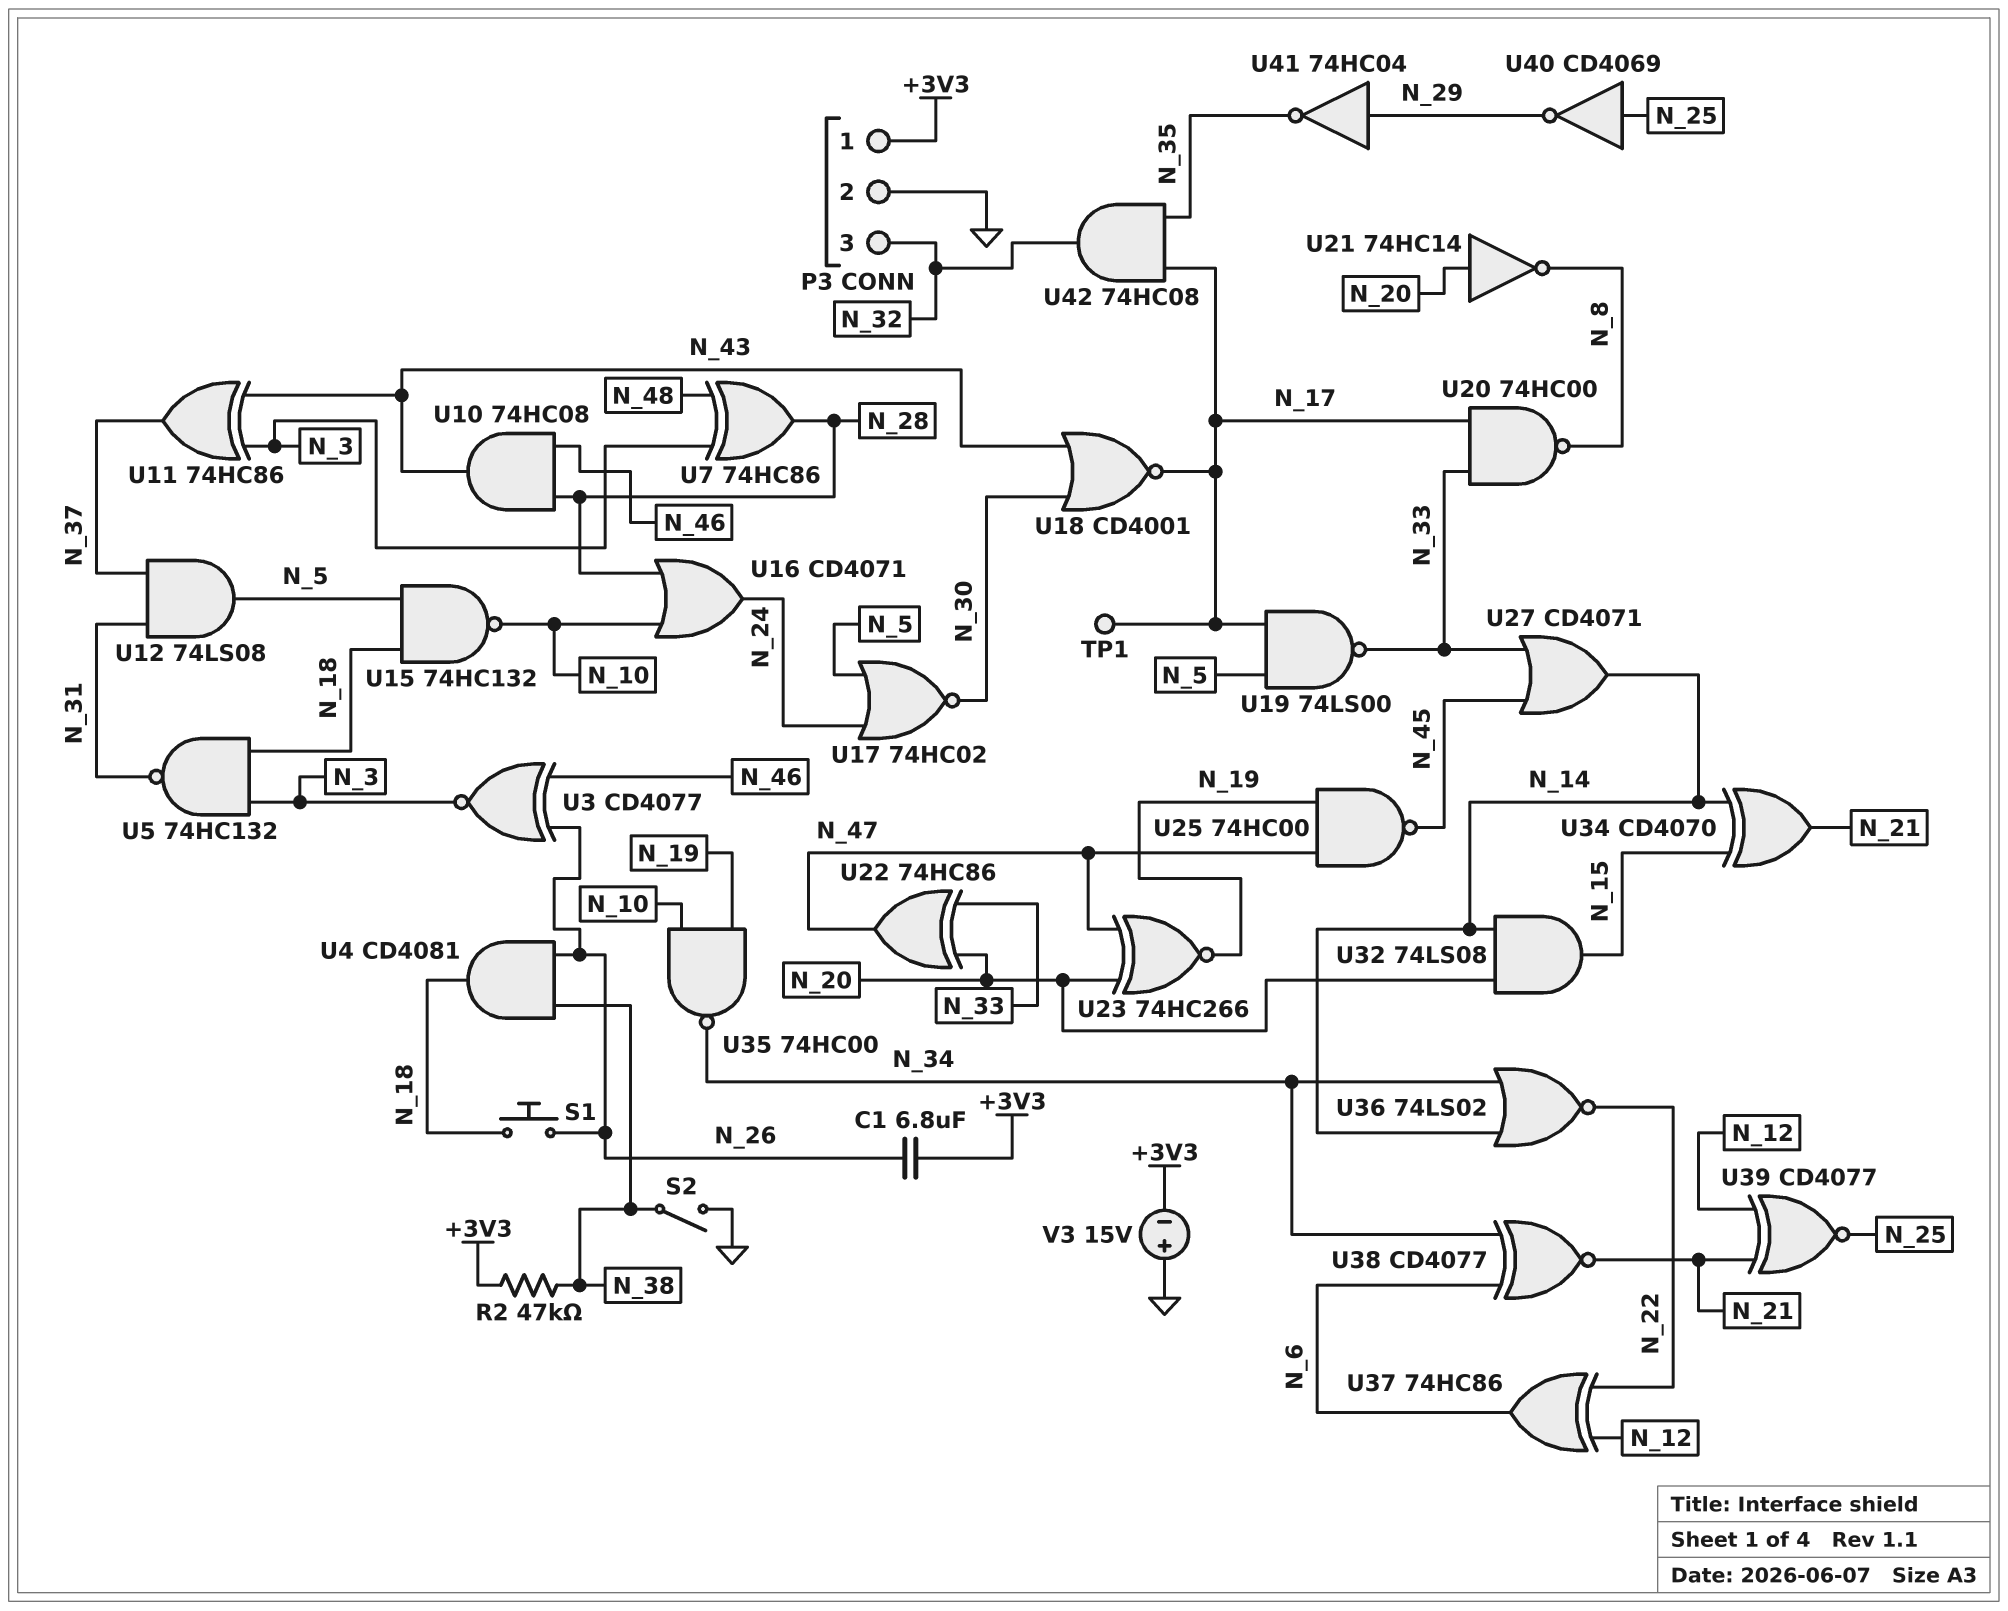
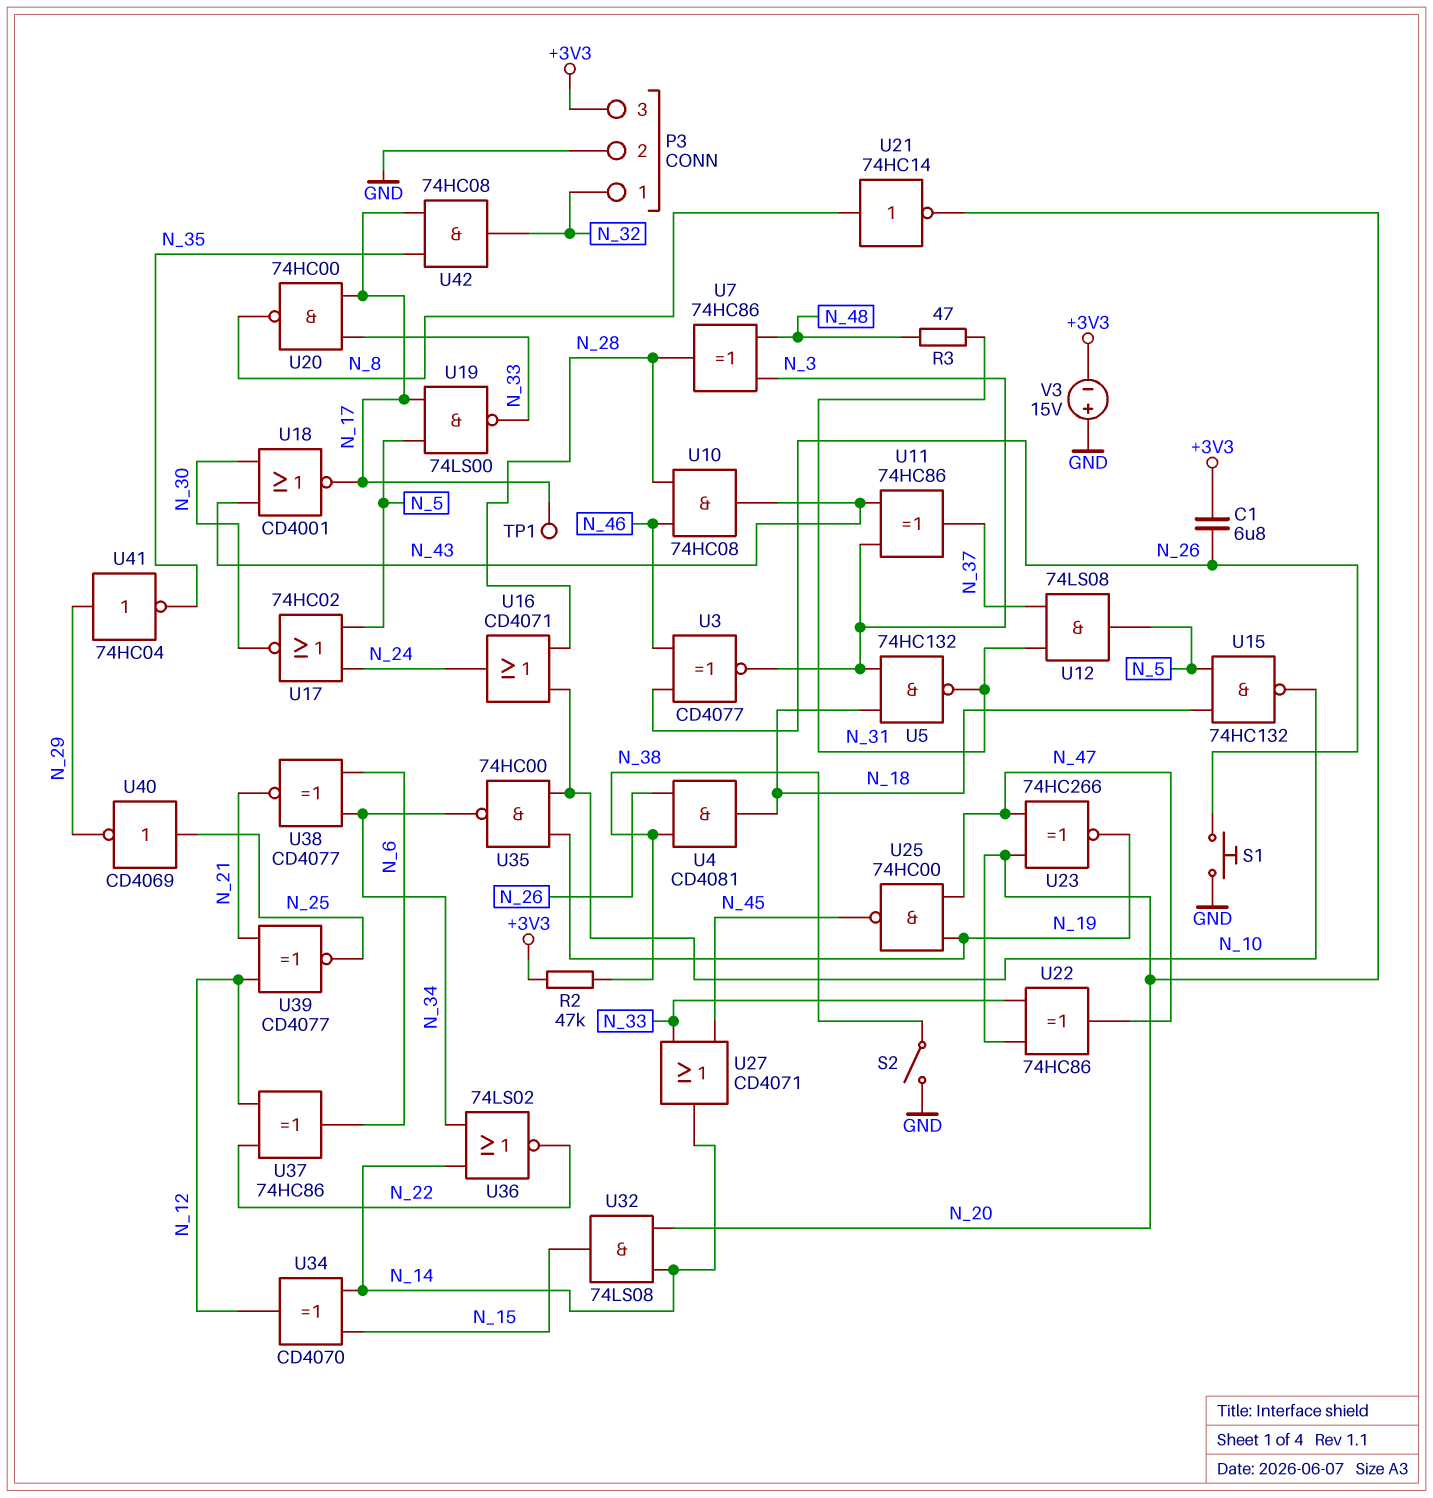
P3 pin 1: +3V3 -> N_32
P3 pin 3: N_32 -> +3V3
R3: none -> 47 (N_31, N_48)
S1: button (N_18, N_26) -> button (GND, N_26)
U21: NOT 74HC14 (in N_20, out N_8) -> NOT 74HC14 (in N_8, out N_20)
U34: XOR CD4070 (in N_14, in N_15, out N_21) -> XOR CD4070 (in N_14, in N_15, out N_12)

